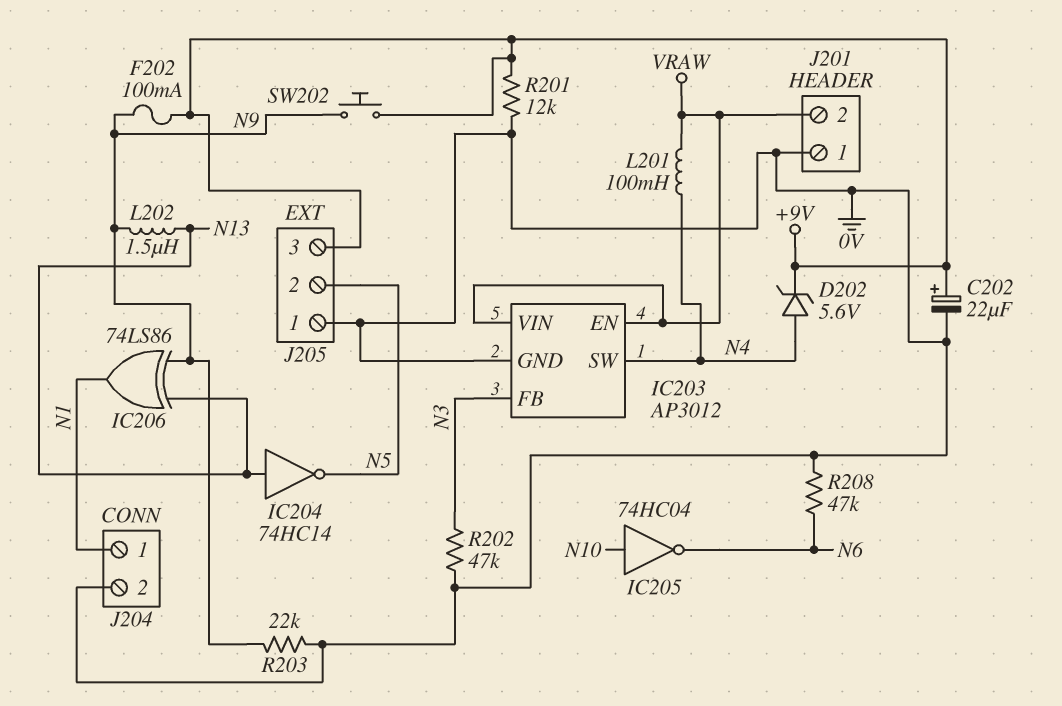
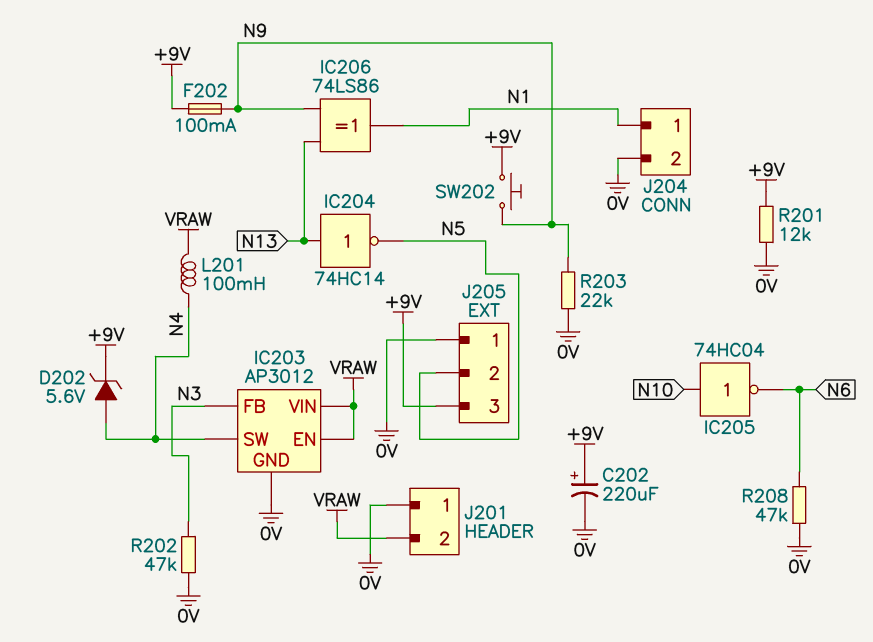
C202: 22uF (plus +9V, minus 0V) -> 220uF (plus +9V, minus 0V)
L202: 1.5uH (N9, N13) -> none

